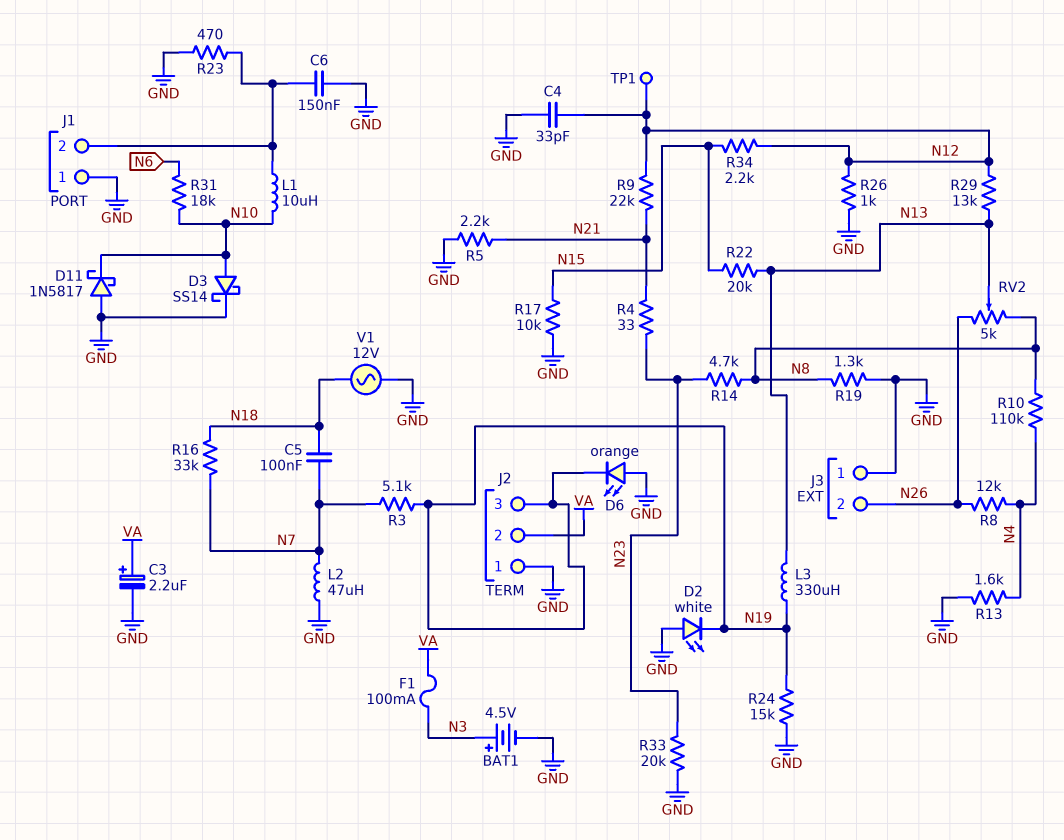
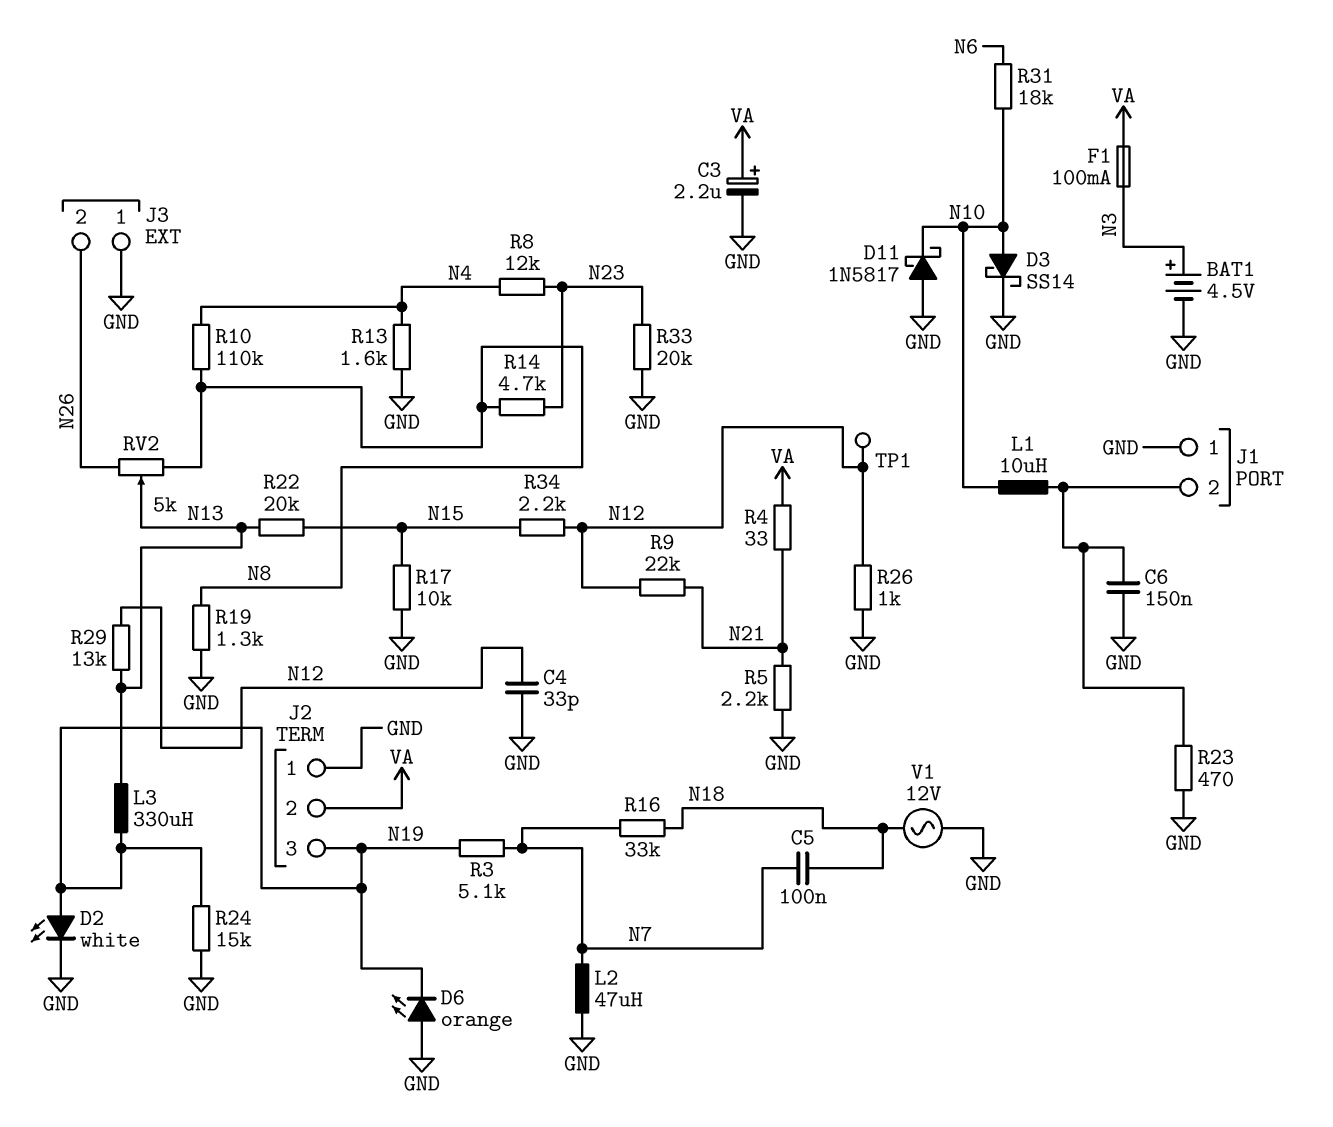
D2: LED white (A GND, K N19) -> LED white (A N19, K GND)
R4: 33 (N21, N23) -> 33 (N21, VA)
R8: 12k (N4, N26) -> 12k (N4, N23)

